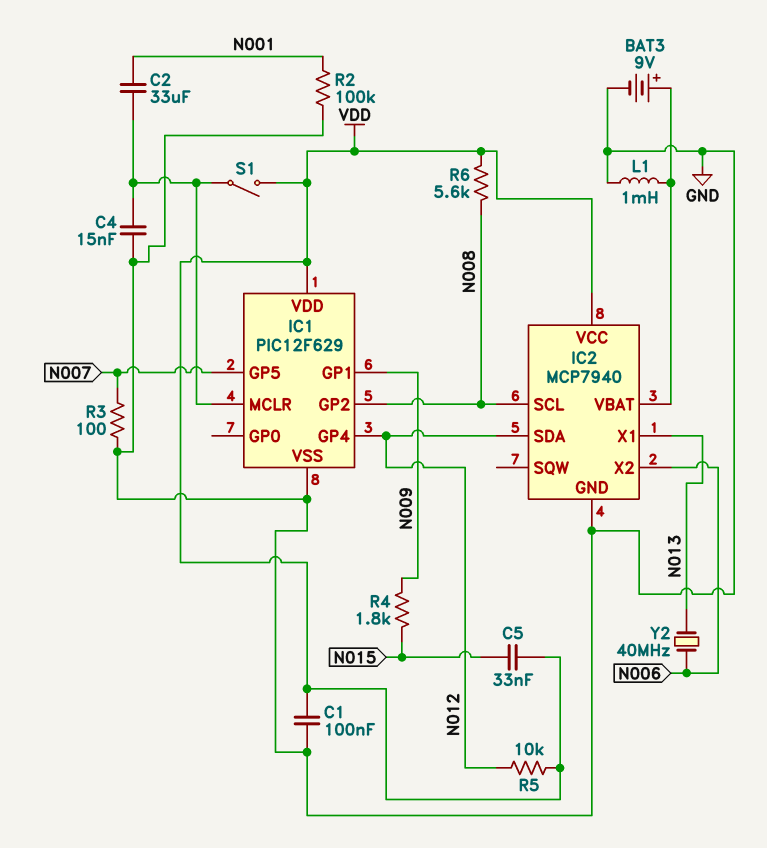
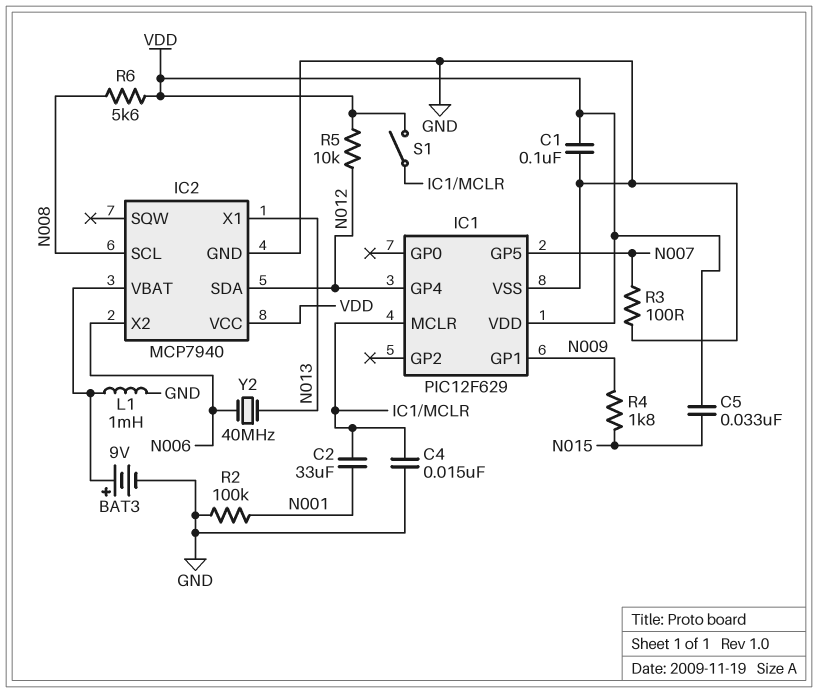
IC1 pin GP2: N008 -> none

